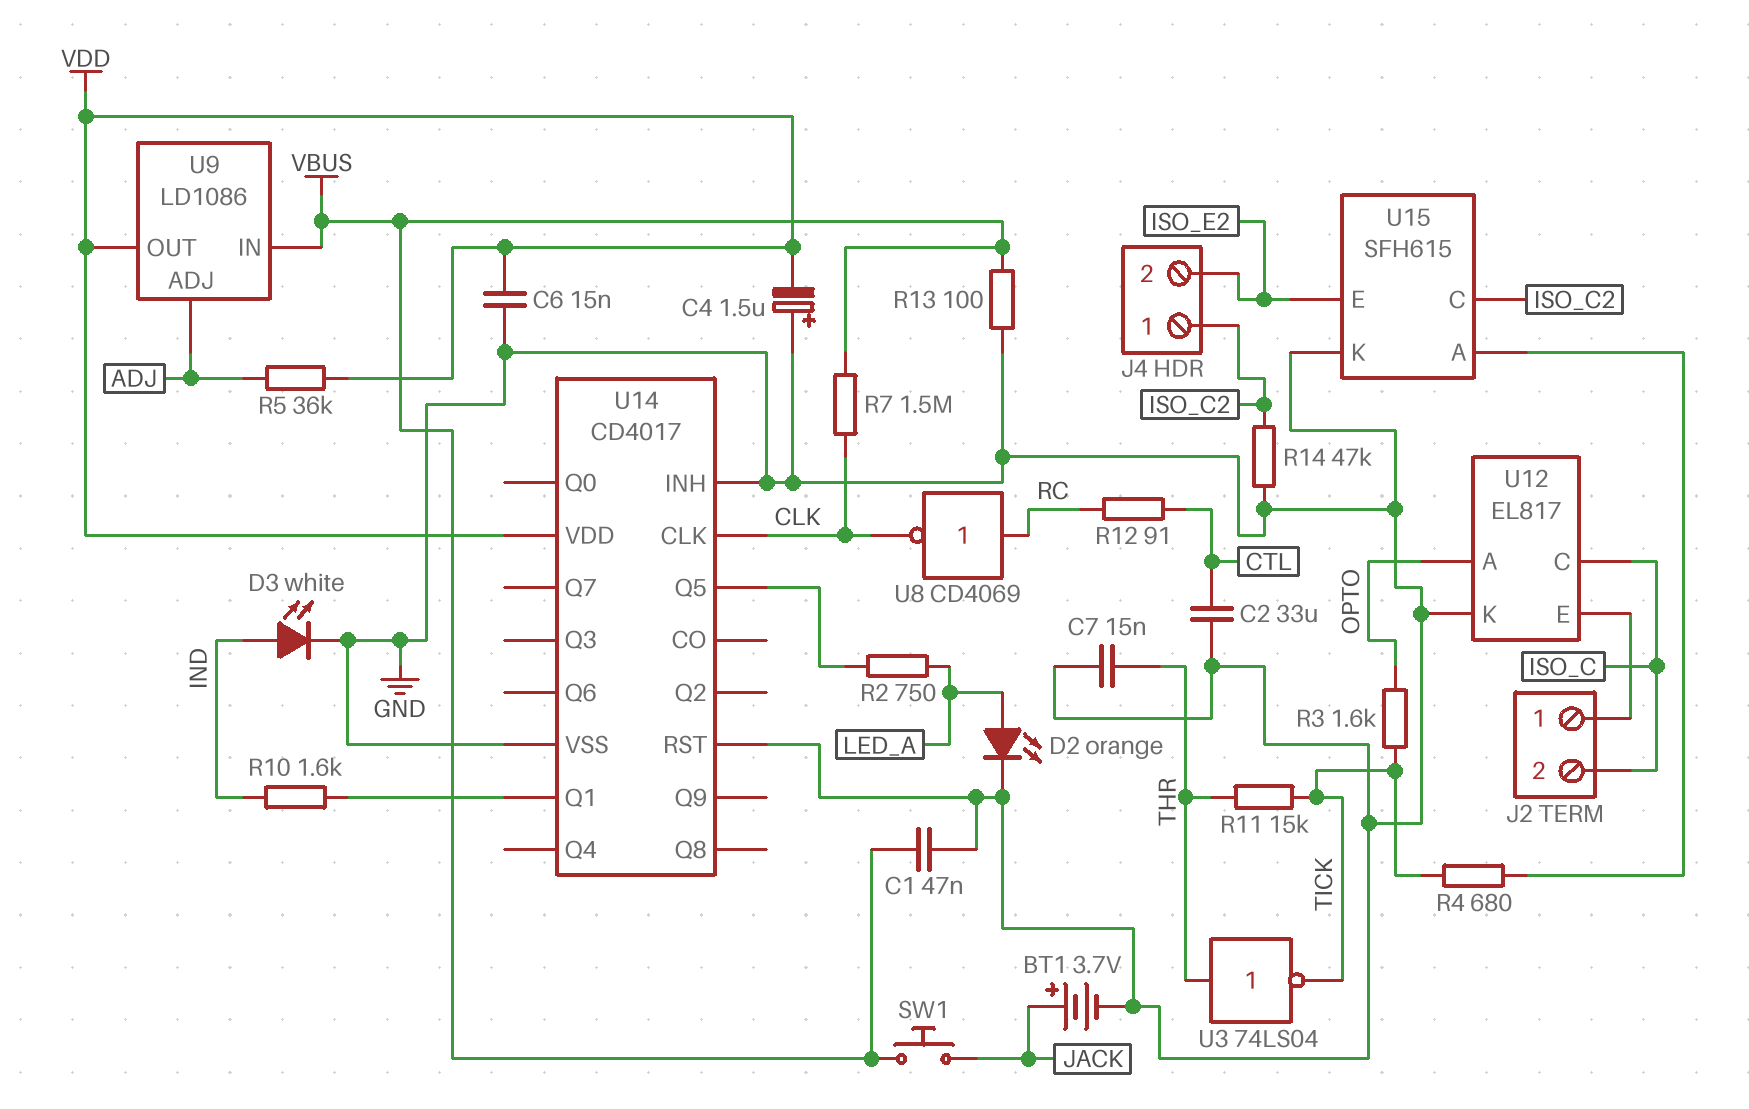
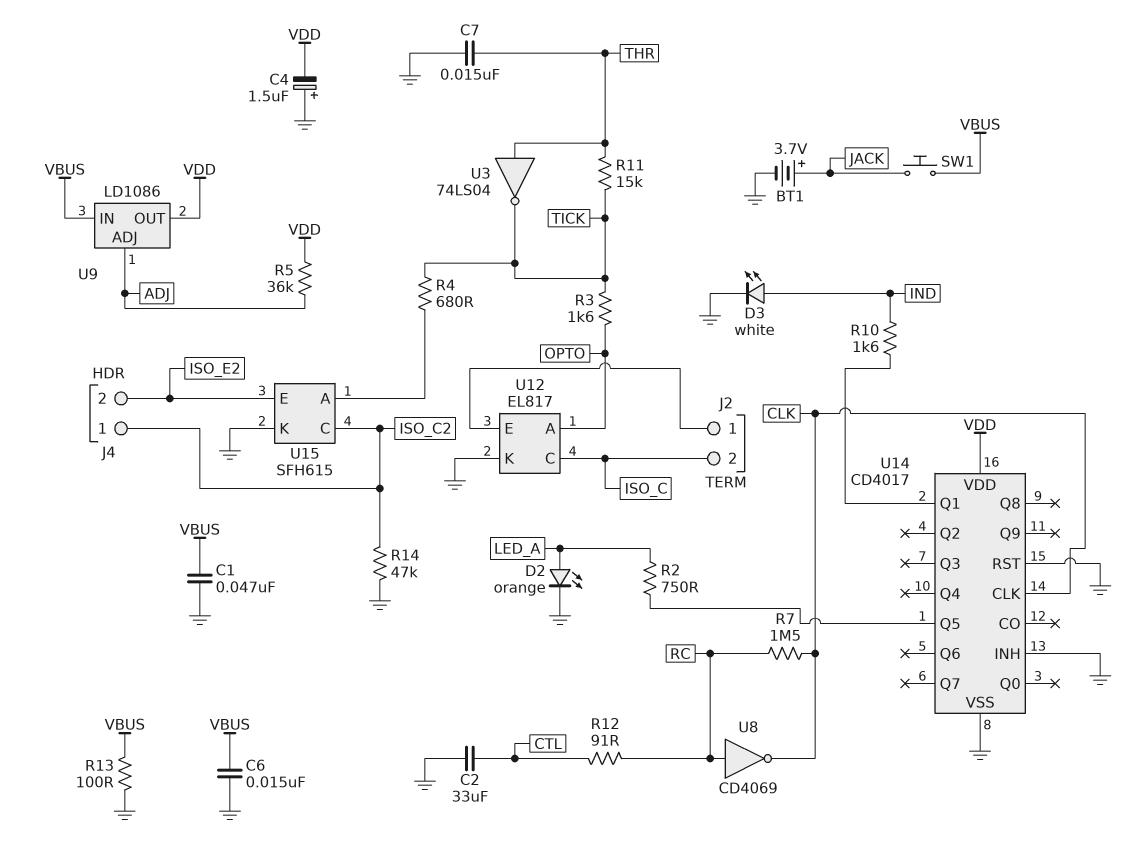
C6: 15nF (GND, VDD) -> 15nF (GND, VBUS)
R7: 1.5M (CLK, VBUS) -> 1.5M (CLK, RC)

